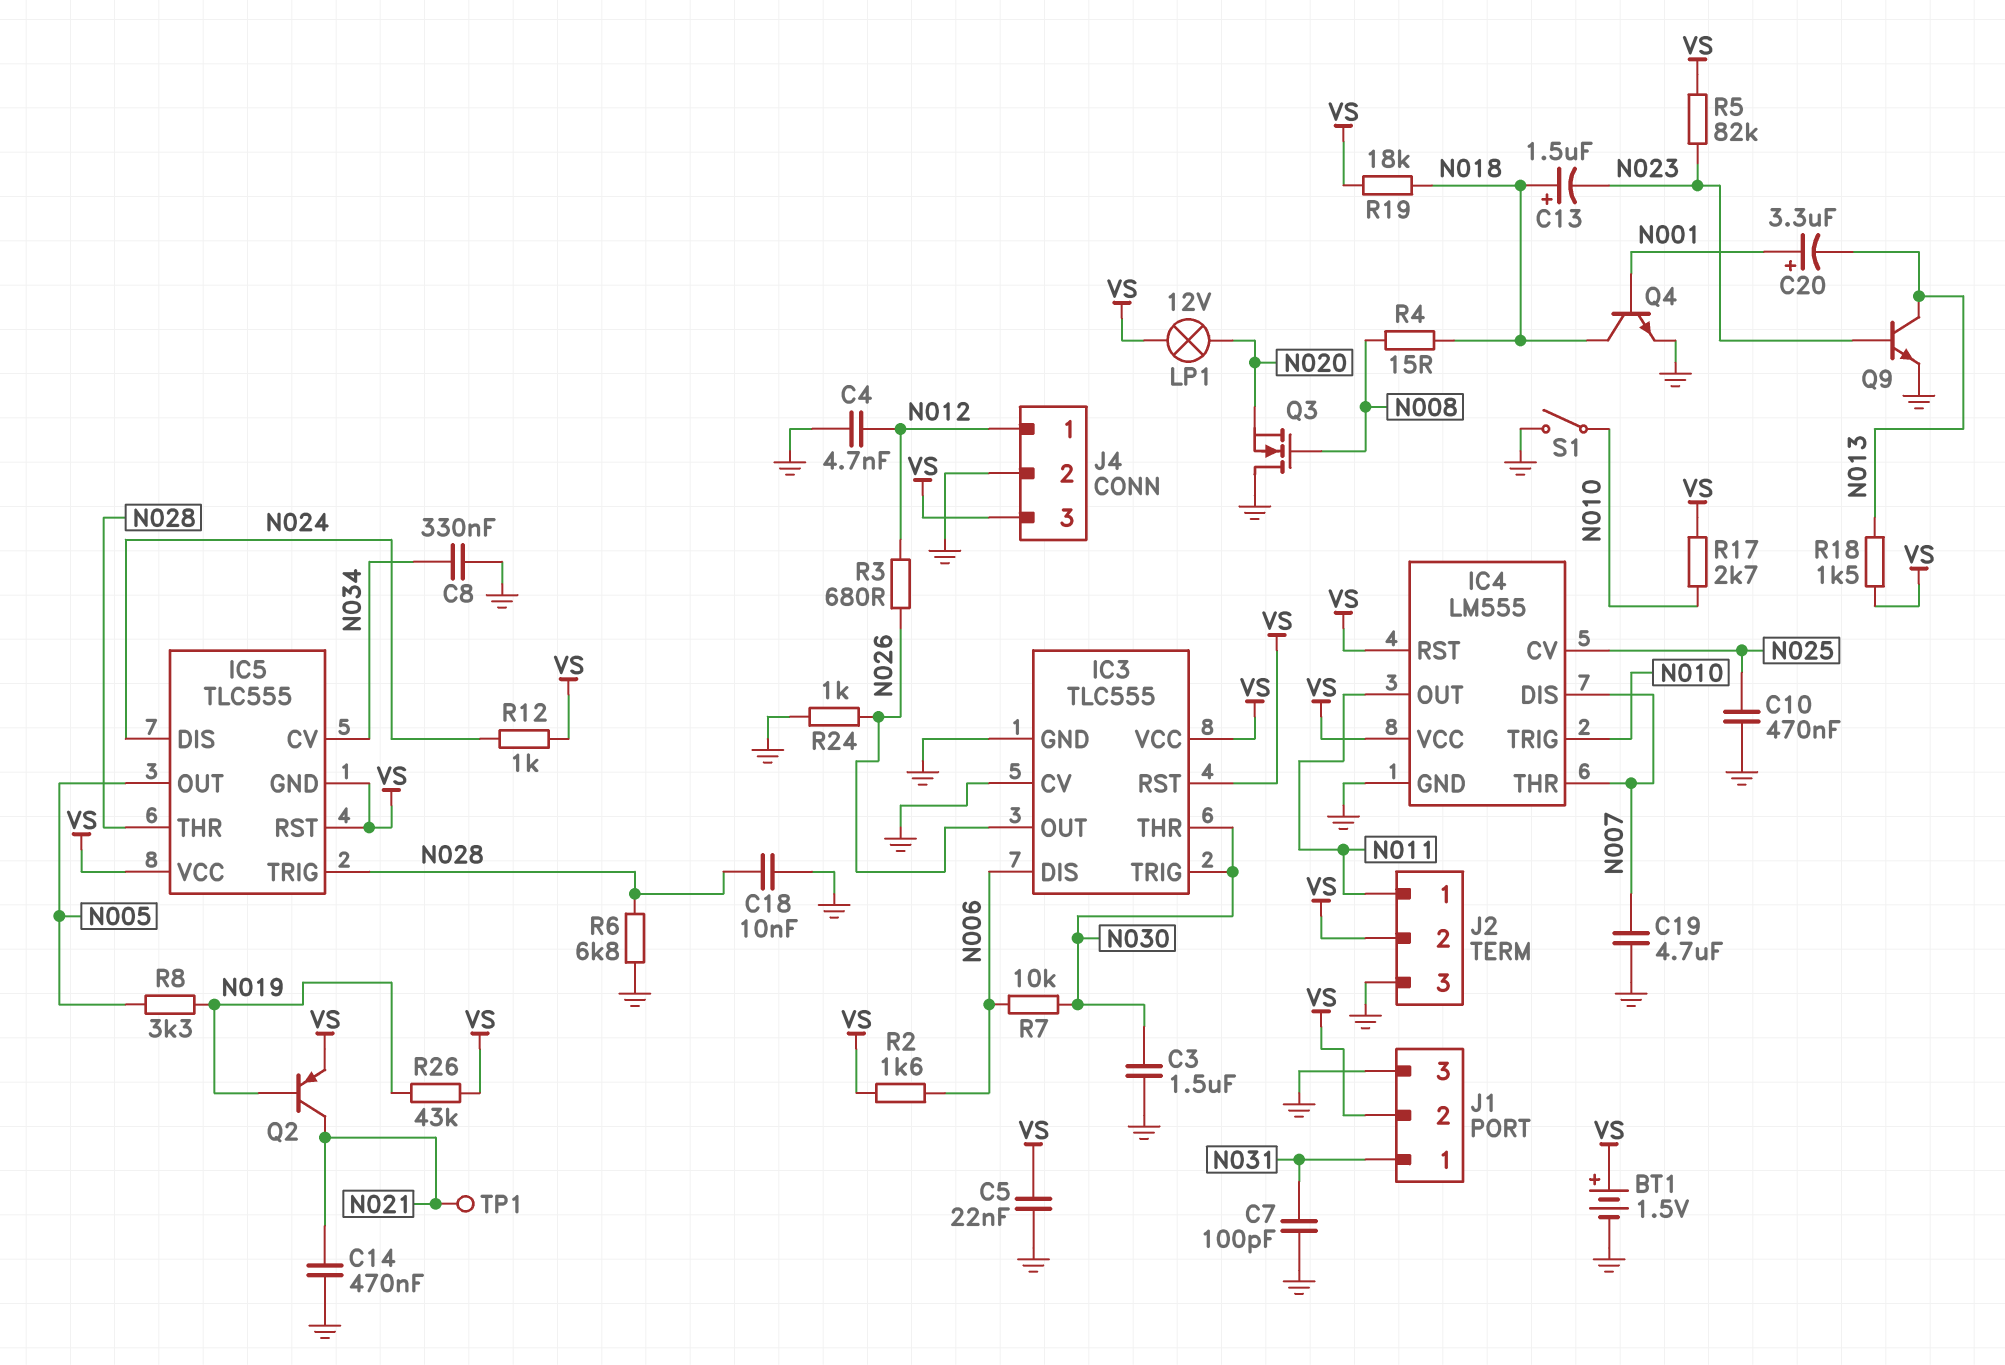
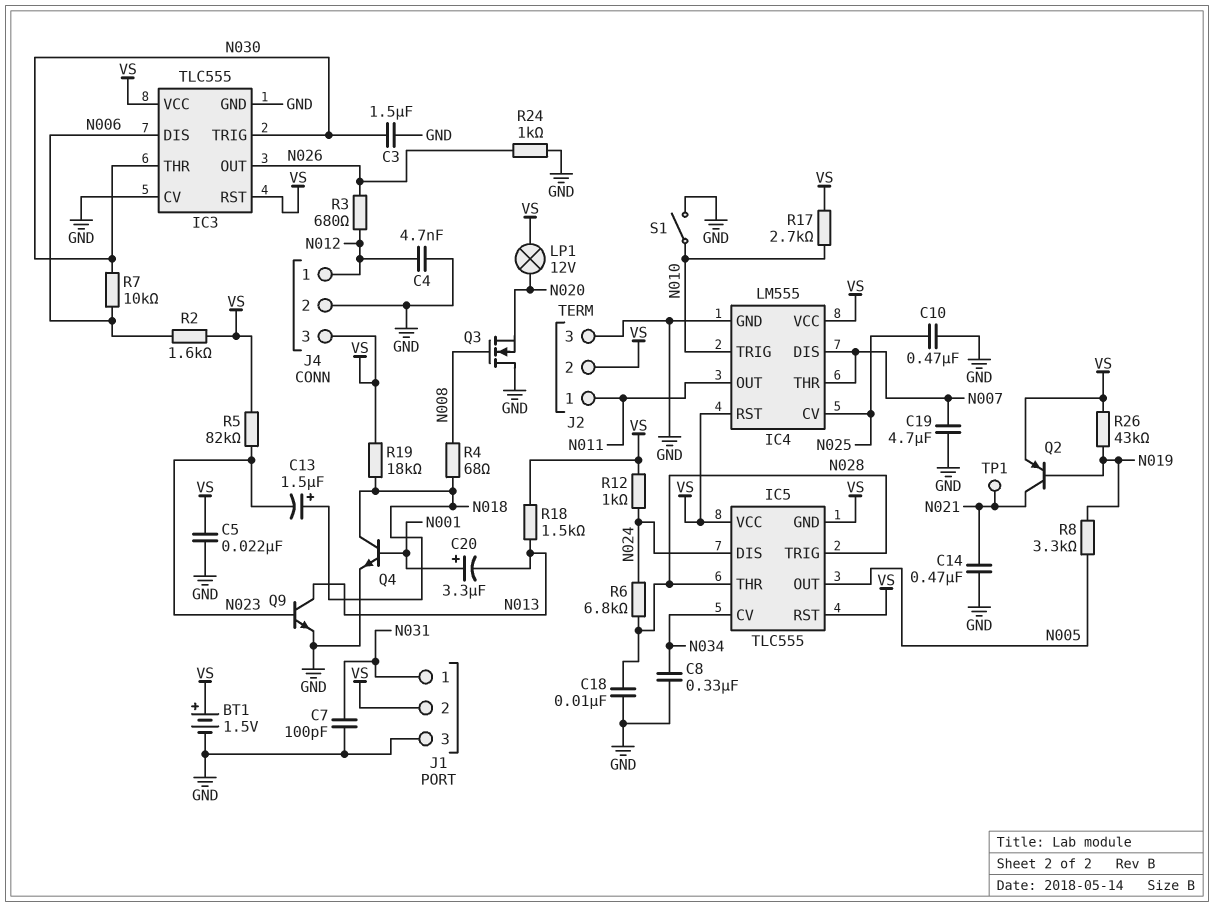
R4: 15 (N008, N018) -> 68 (N008, N018)
R6: 6.8k (GND, N028) -> 6.8k (N024, N028)

